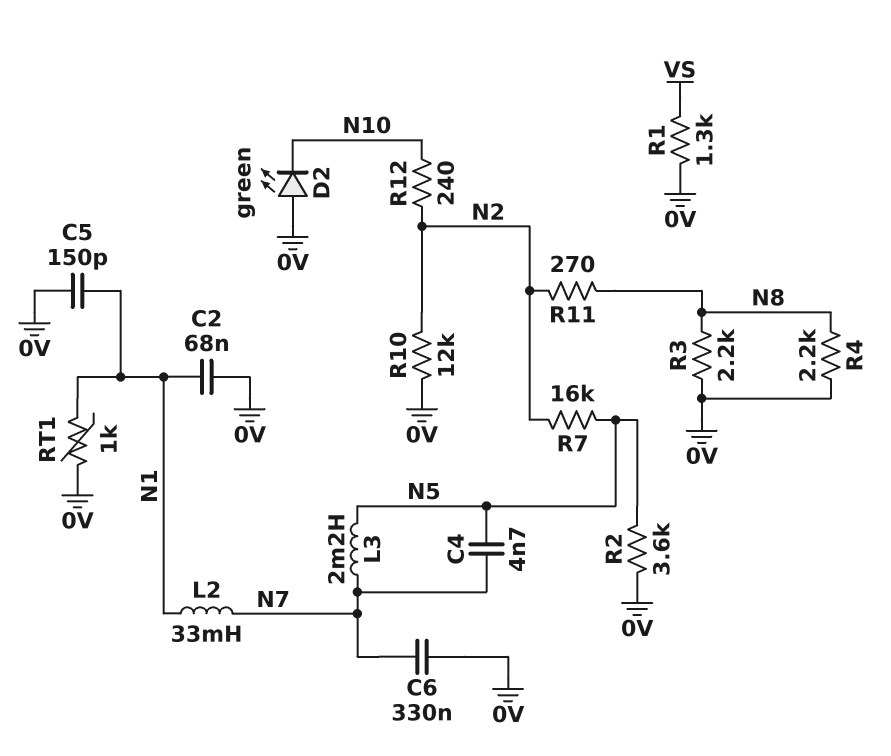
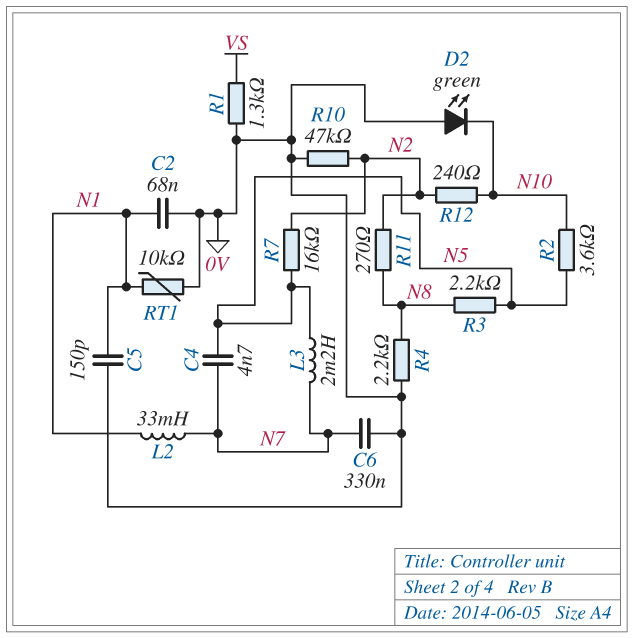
R2: 3.6k (0V, N5) -> 3.6k (N5, N10)
R3: 2.2k (0V, N8) -> 2.2k (N5, N8)
R10: 12k (0V, N2) -> 47k (0V, N2)
RT1: 1k (0V, N1) -> 10k (0V, N1)

